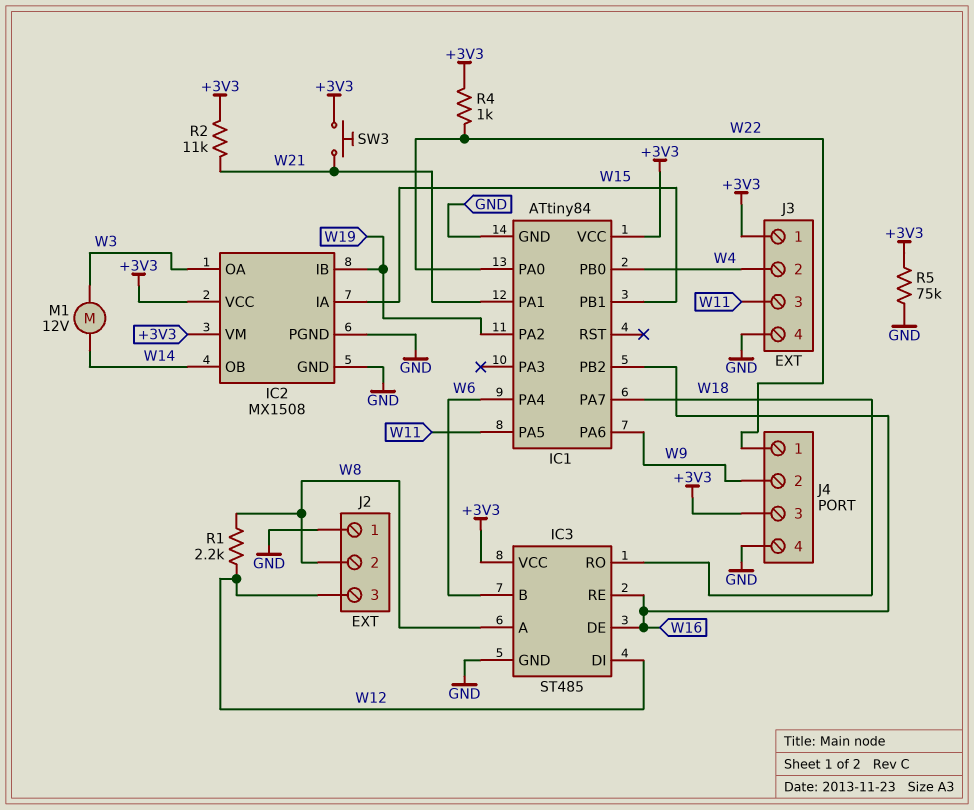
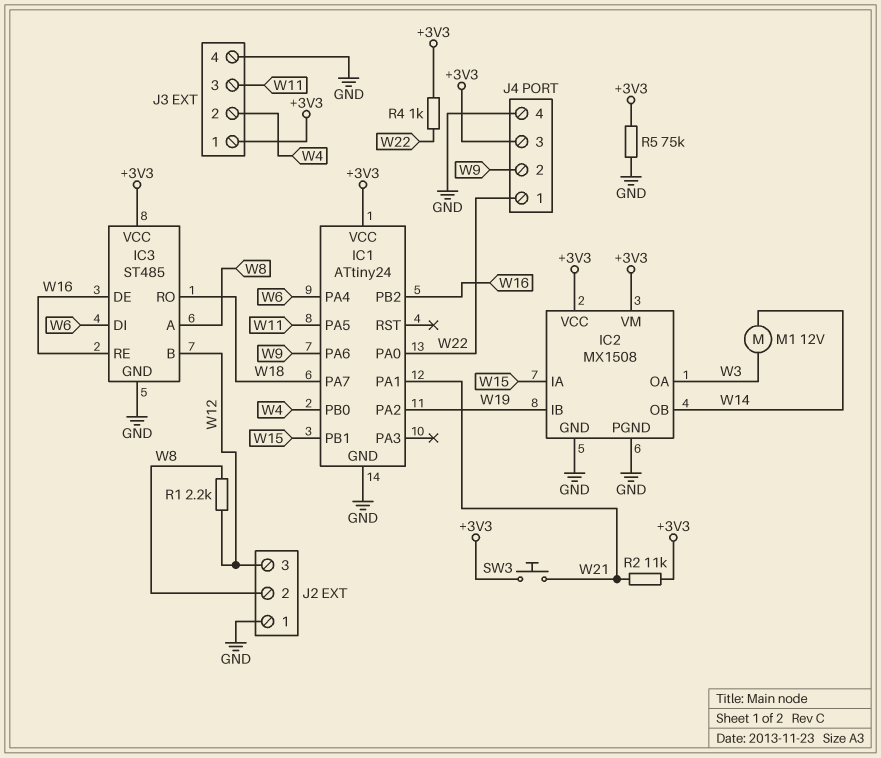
IC1: ATtiny84 -> ATtiny24
IC3 pin B: W6 -> W12
IC3 pin DI: W12 -> W6

